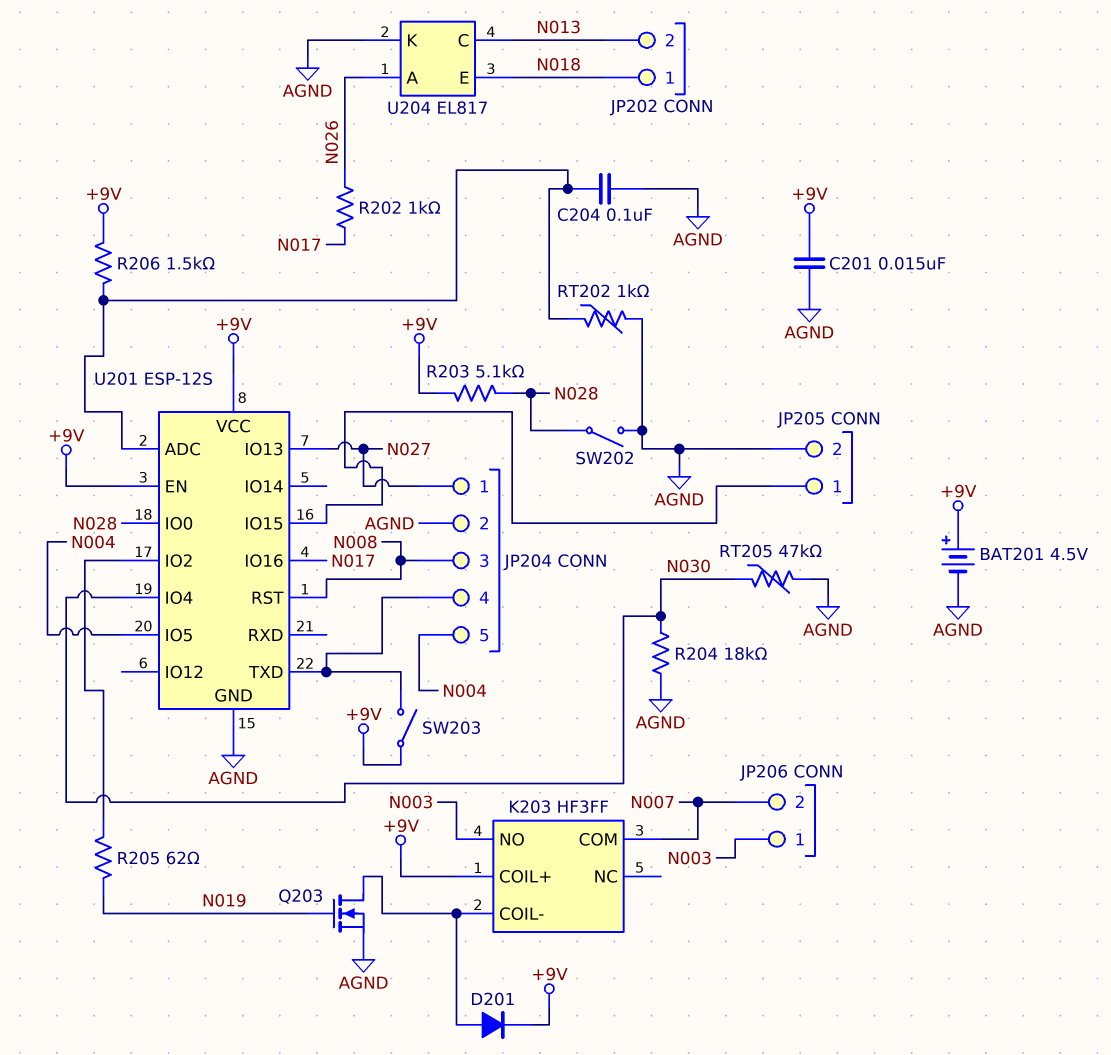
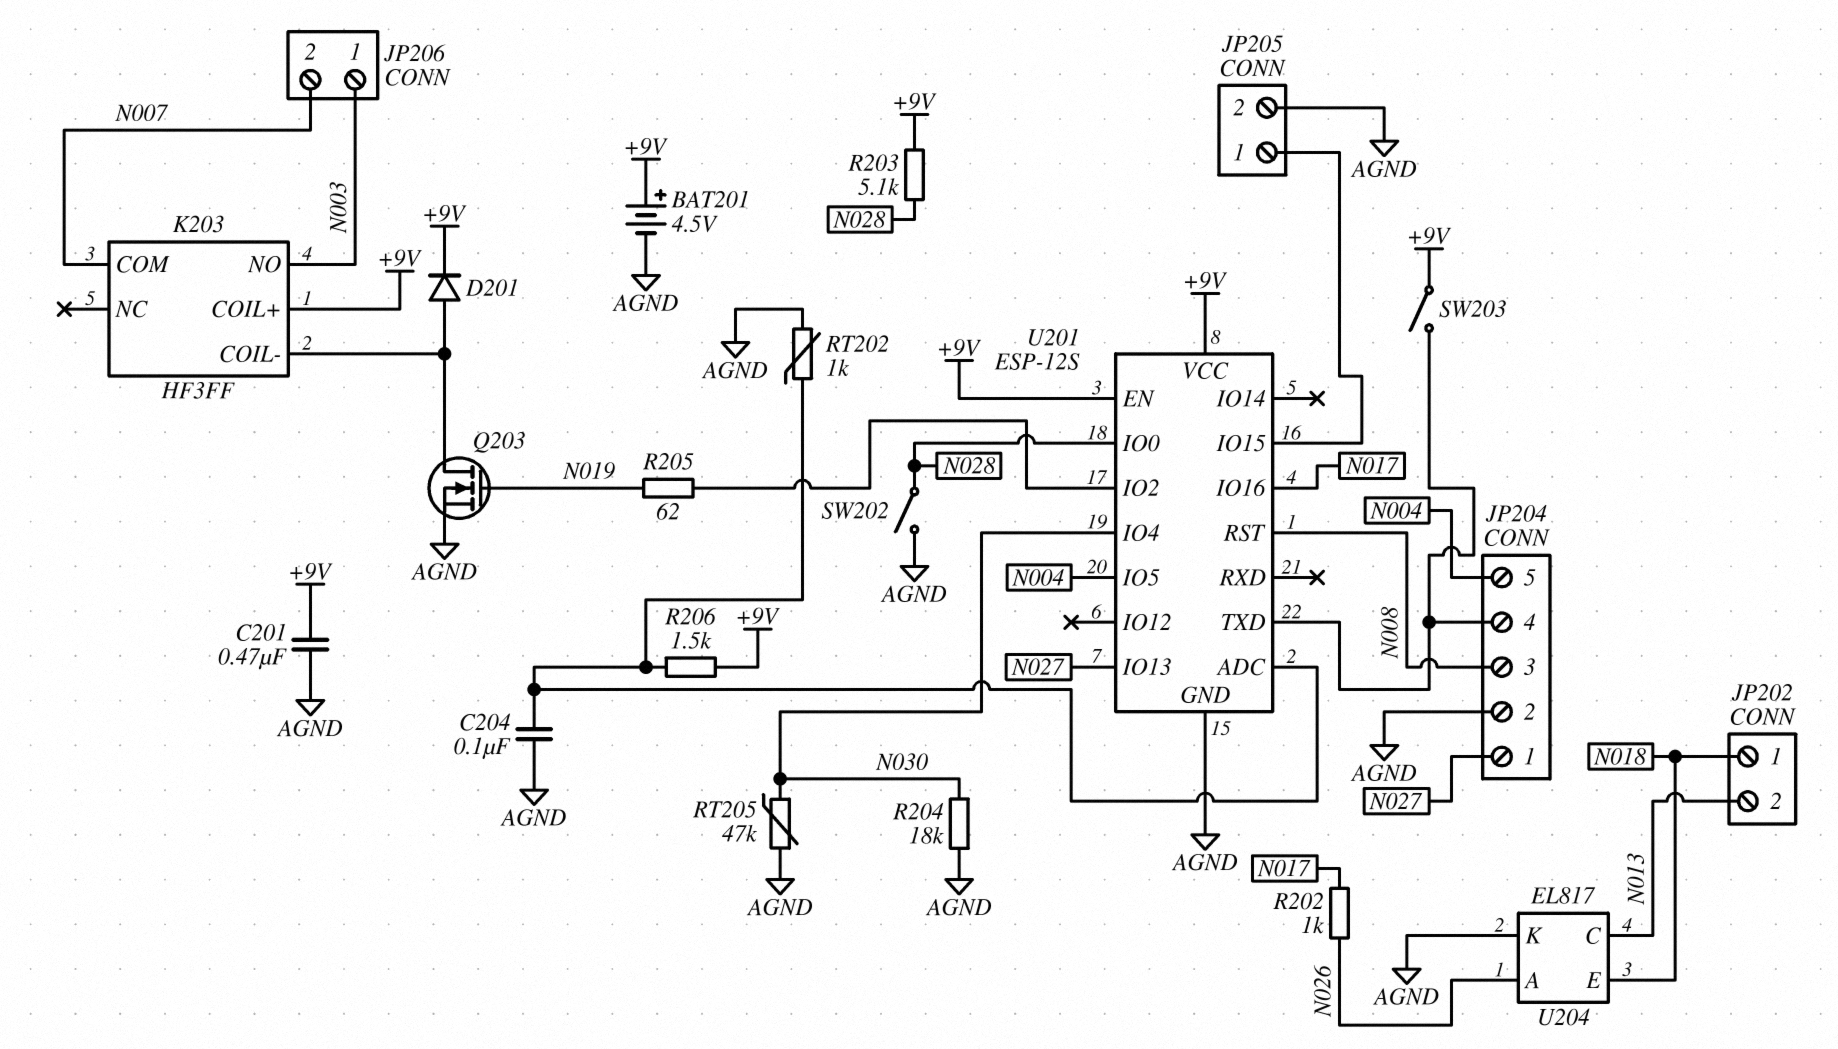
C201: 15nF (+9V, AGND) -> 470nF (+9V, AGND)

